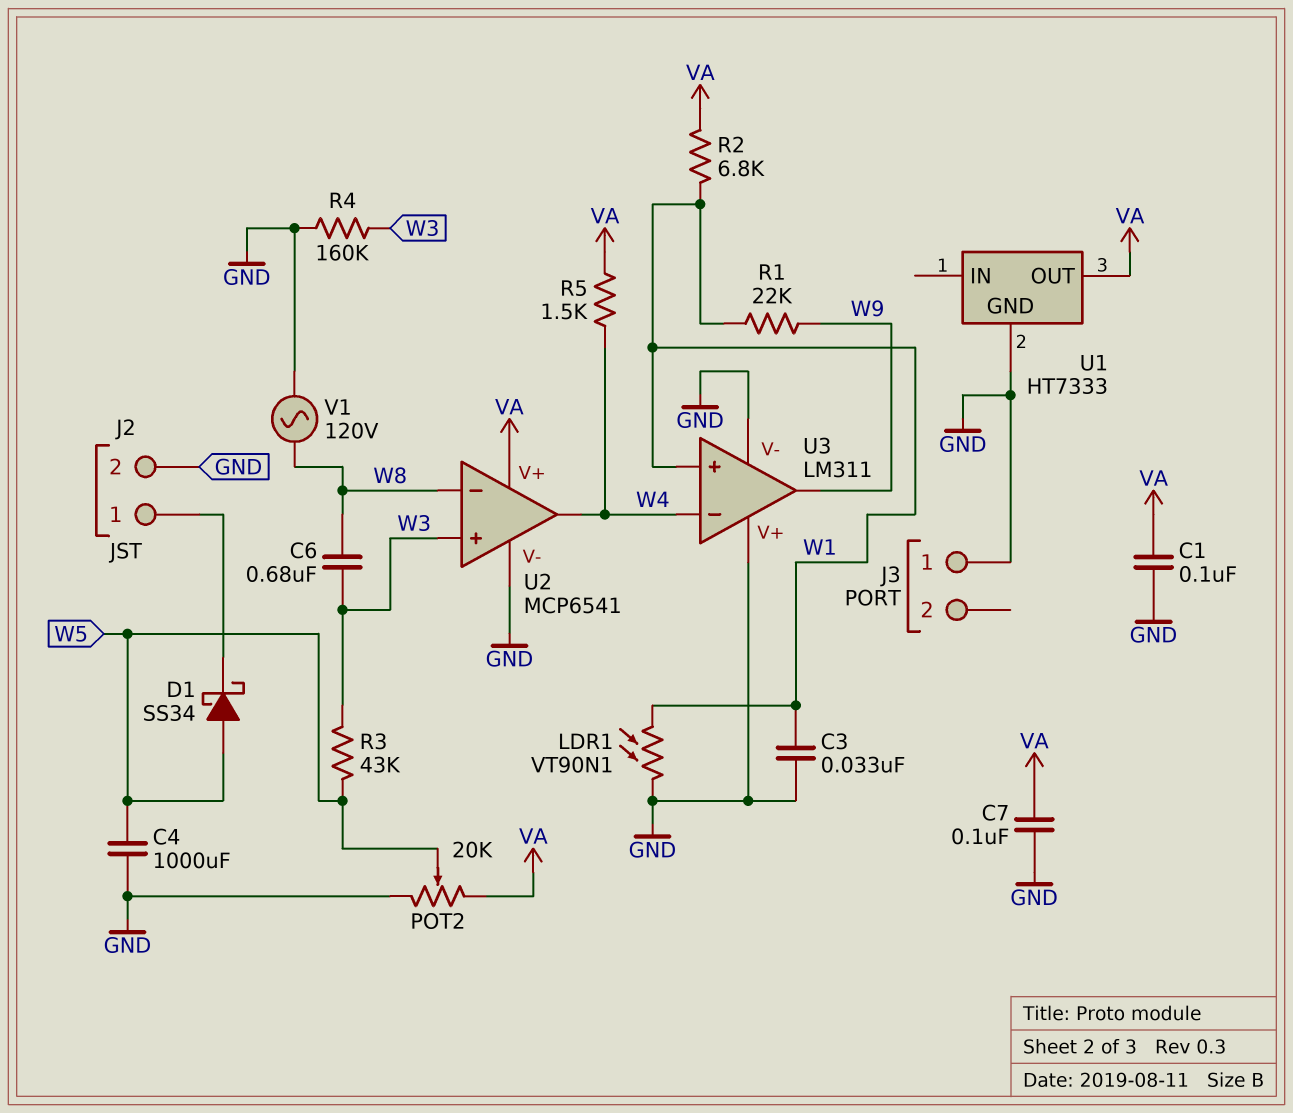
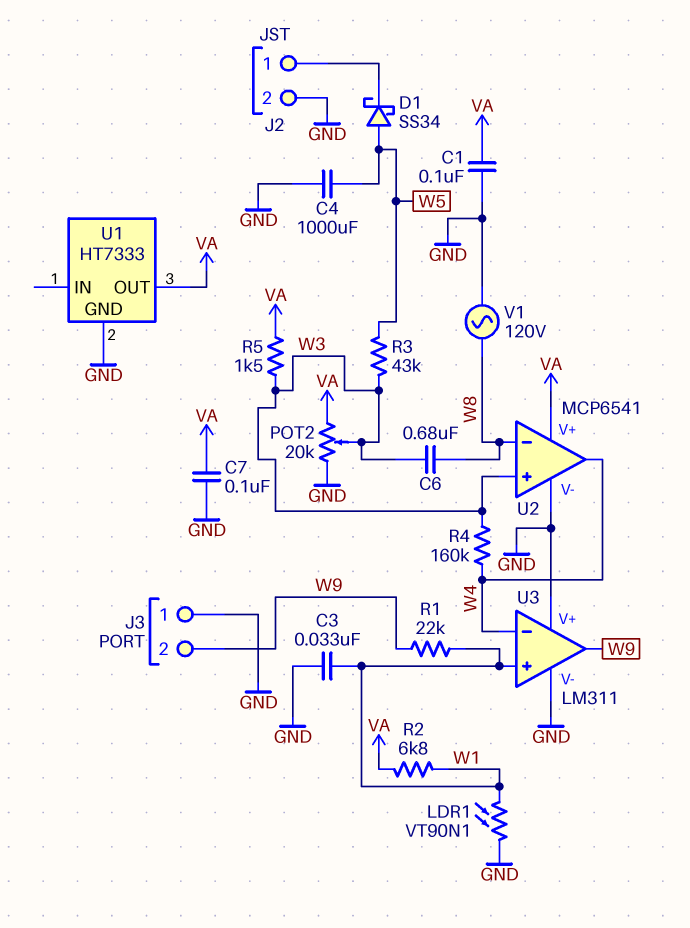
J3 pin 2: none -> W9
POT2: 20k (GND, VA, wiper W5) -> 20k (GND, VA, wiper W3)
R4: 160k (GND, W3) -> 160k (W3, W4)
R5: 1.5k (VA, W4) -> 1.5k (VA, W3)

